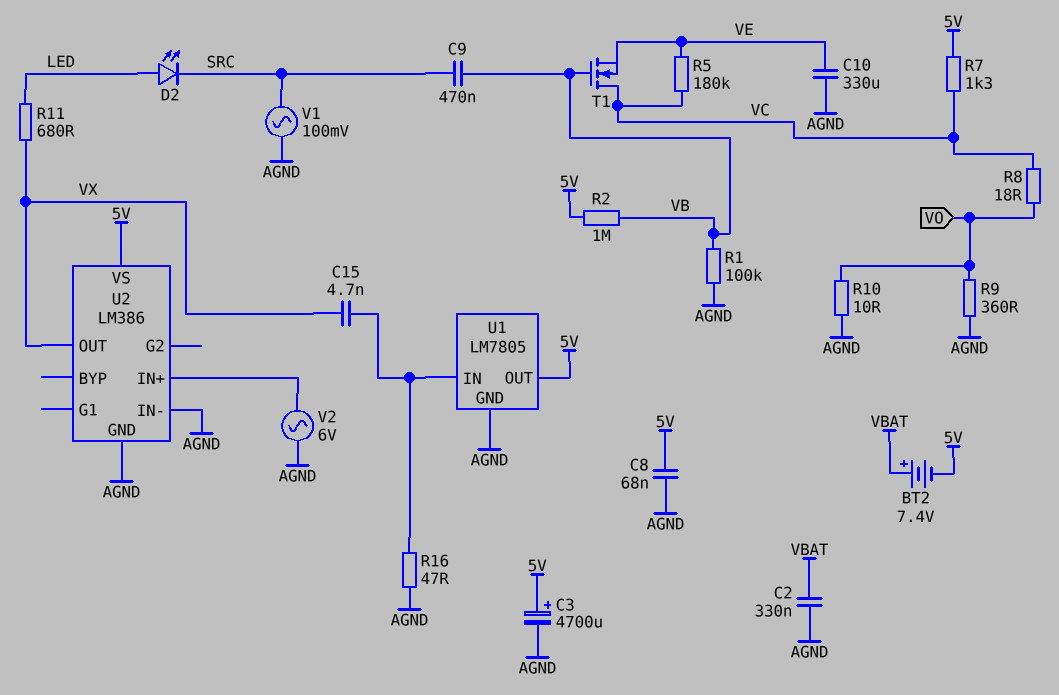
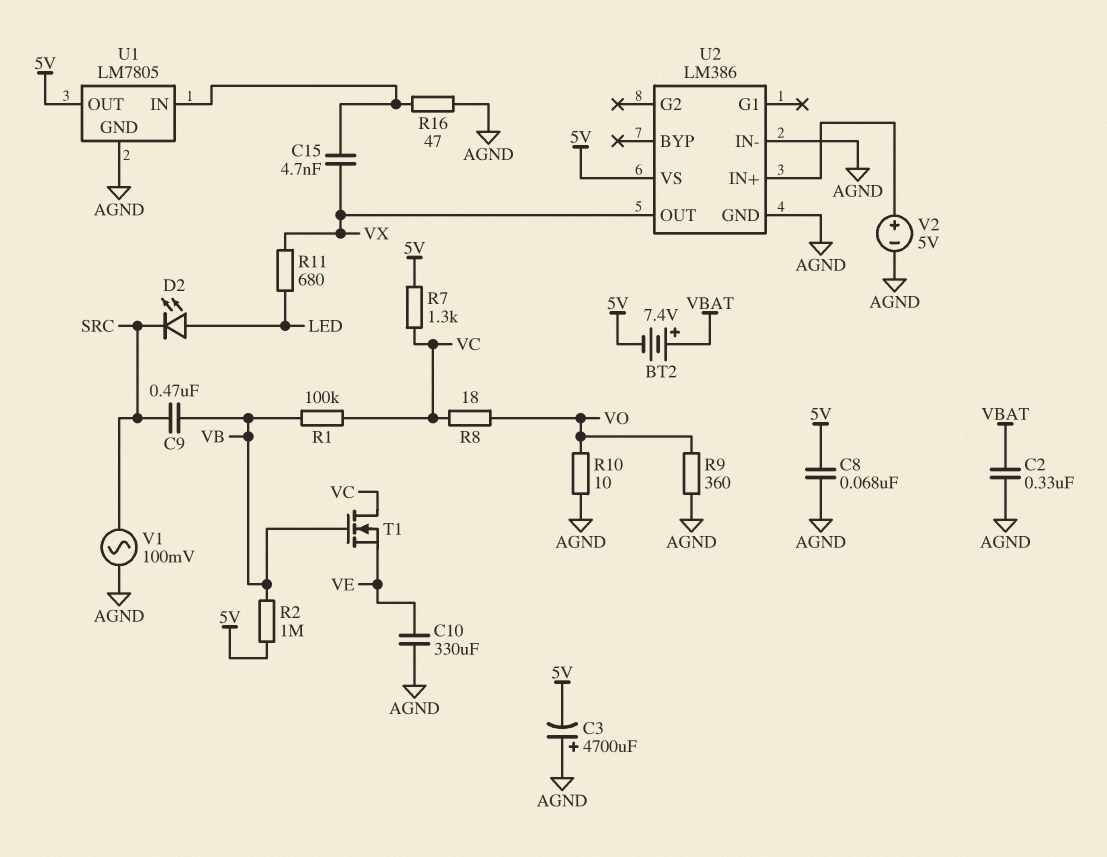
C3: 4700uF (plus 5V, minus AGND) -> 4700uF (plus AGND, minus 5V)
R1: 100k (AGND, VB) -> 100k (VB, VC)
R5: 180k (VC, VE) -> none
V2: AC 6V (AGND, U2/IN+) -> 5V (plus U2/IN+, minus AGND)

